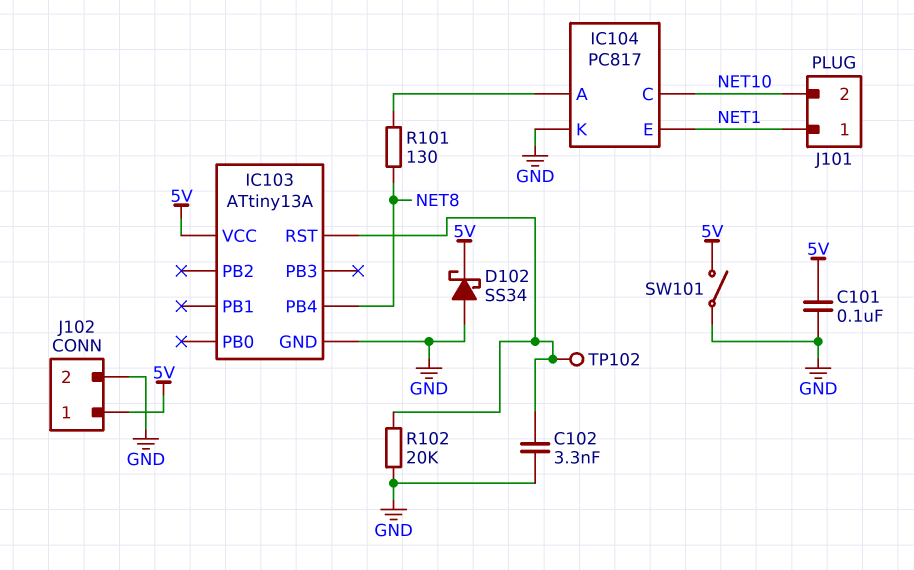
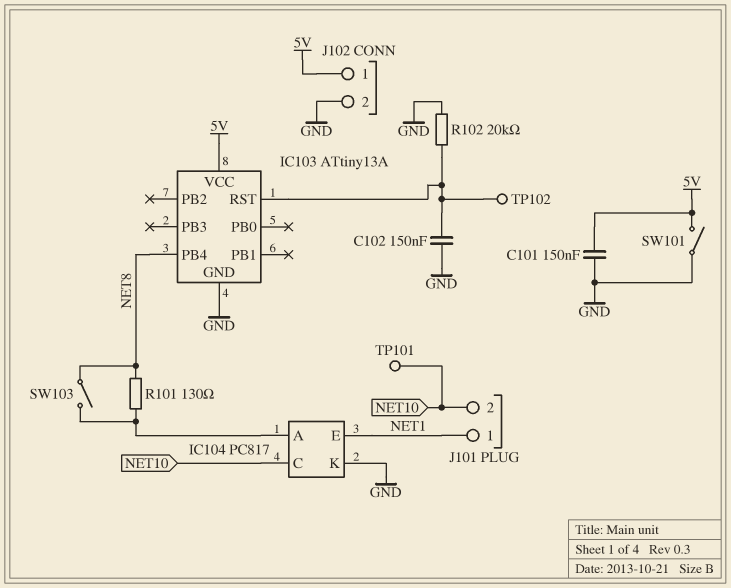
C101: 100nF (5V, GND) -> 150nF (5V, GND)
C102: 3.3nF (GND, IC103/RST) -> 150nF (GND, IC103/RST)
D102: schottky SS34 (A GND, K 5V) -> none
SW103: none -> switch (IC104/A, NET8)
TP101: none -> test point (NET10)

